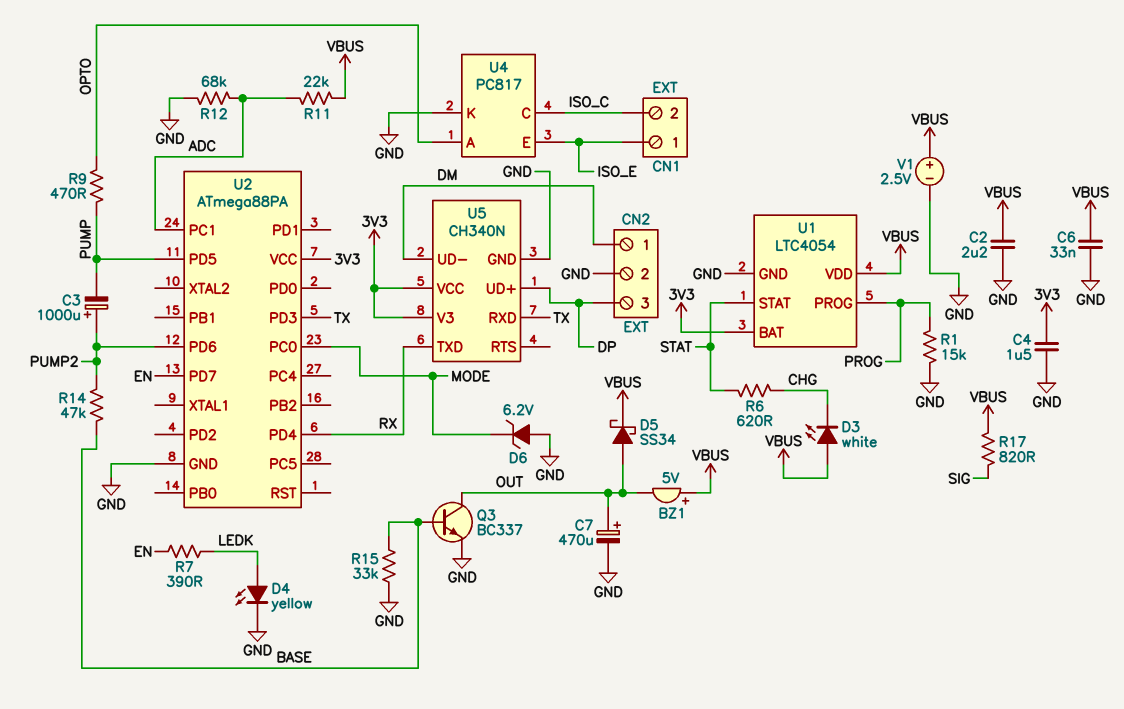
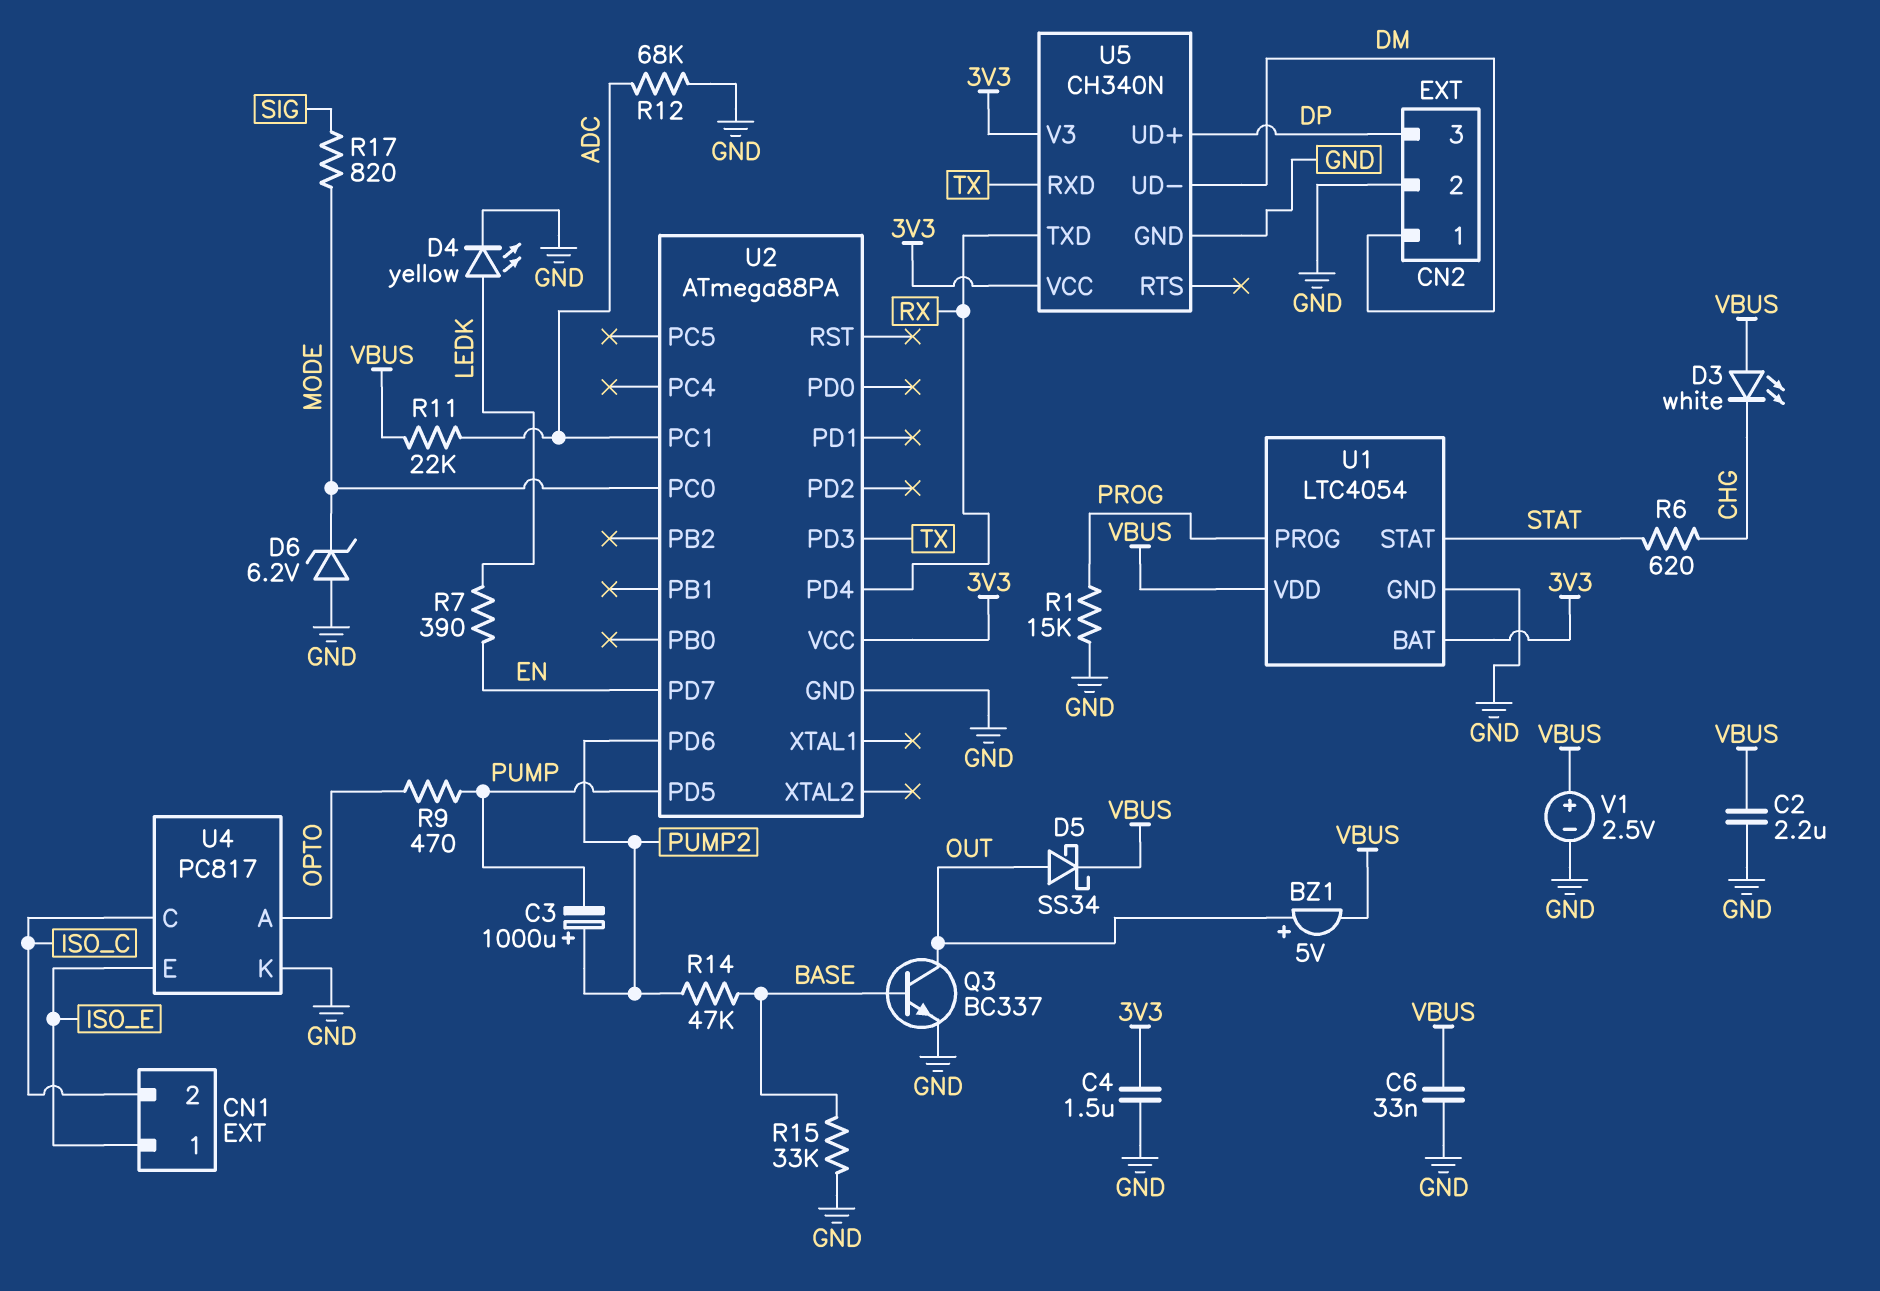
BZ1: buzzer 5V (plus VBUS, minus OUT) -> buzzer 5V (plus OUT, minus VBUS)
C7: 470uF (plus OUT, minus GND) -> none
R17: 820 (SIG, VBUS) -> 820 (MODE, SIG)

